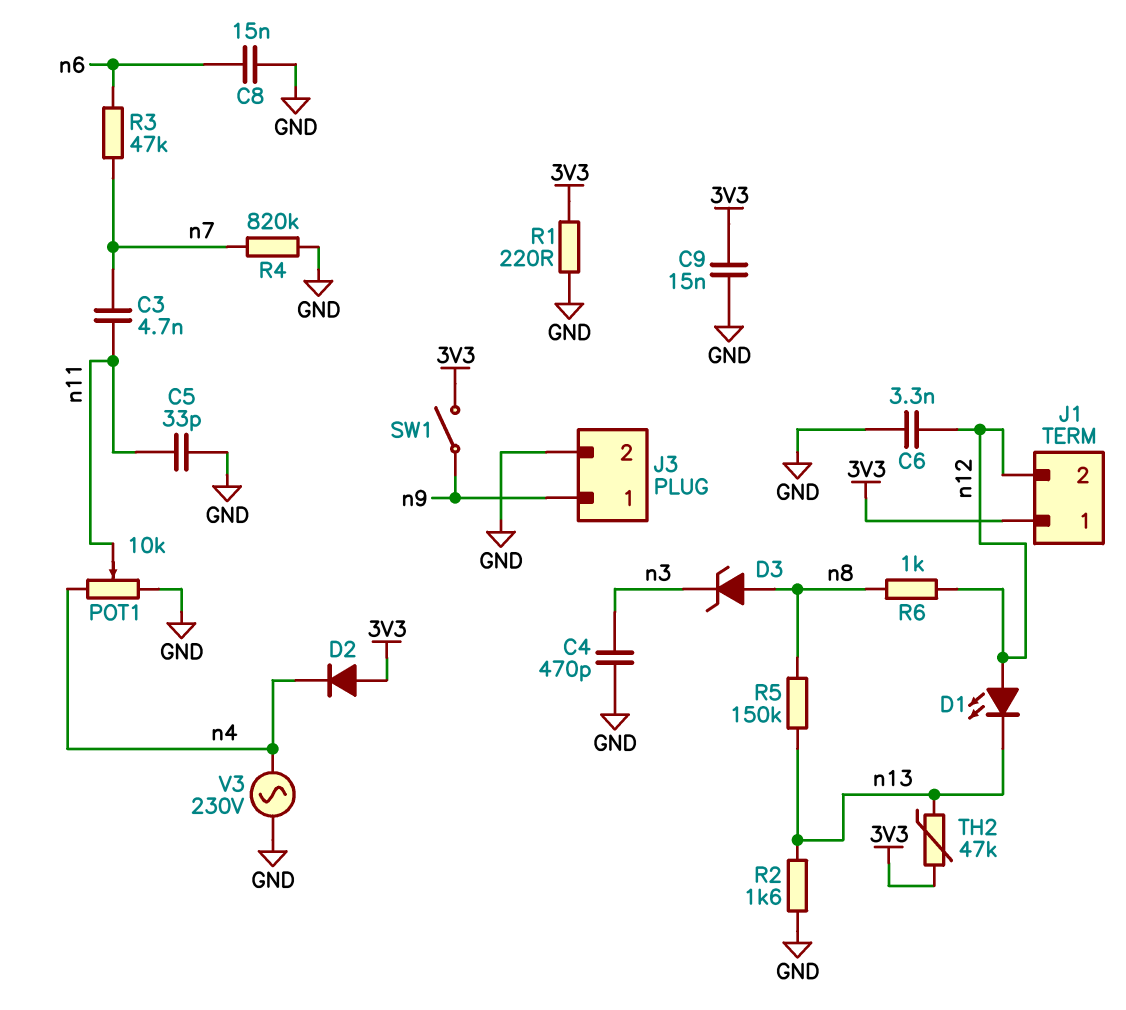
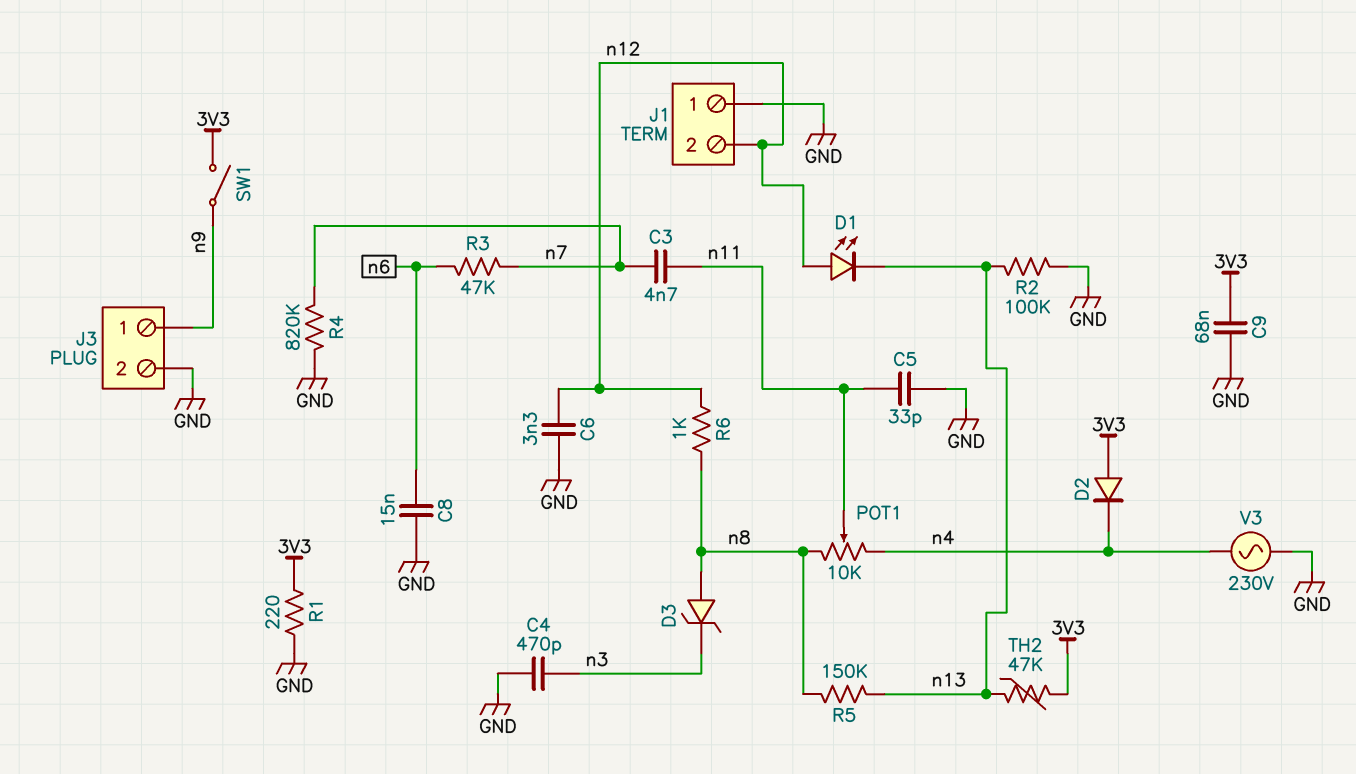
C9: 15nF (3V3, GND) -> 68nF (3V3, GND)
J1 pin 1: 3V3 -> GND
POT1: 10k (GND, n4, wiper n11) -> 10k (n4, n8, wiper n11)
R2: 1.6k (GND, n13) -> 100k (GND, n13)

